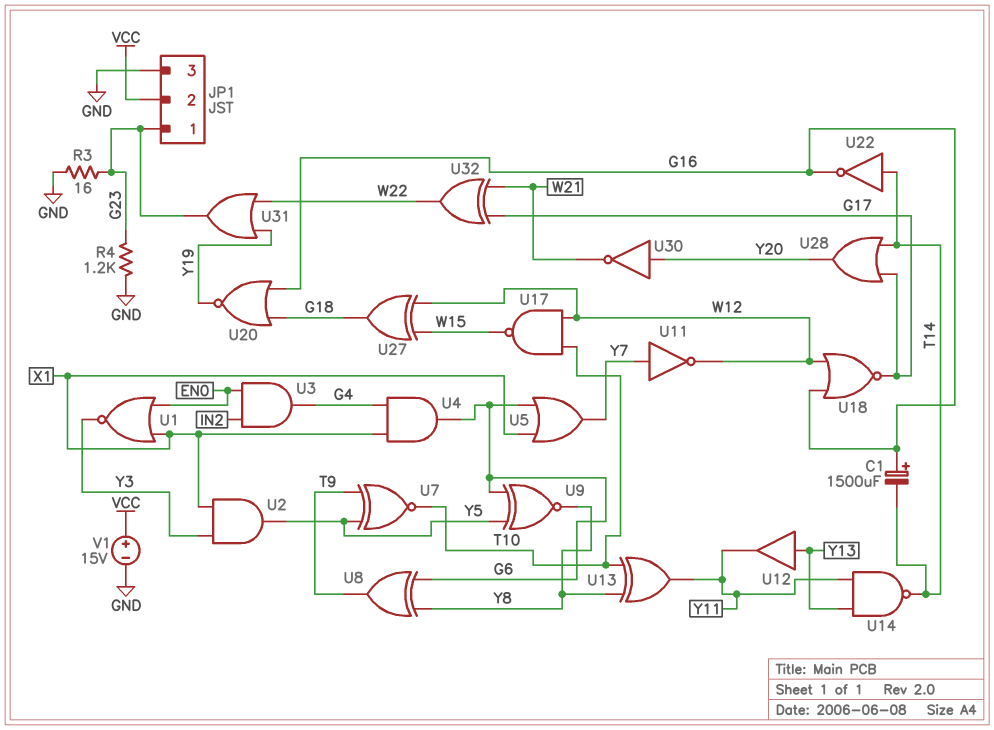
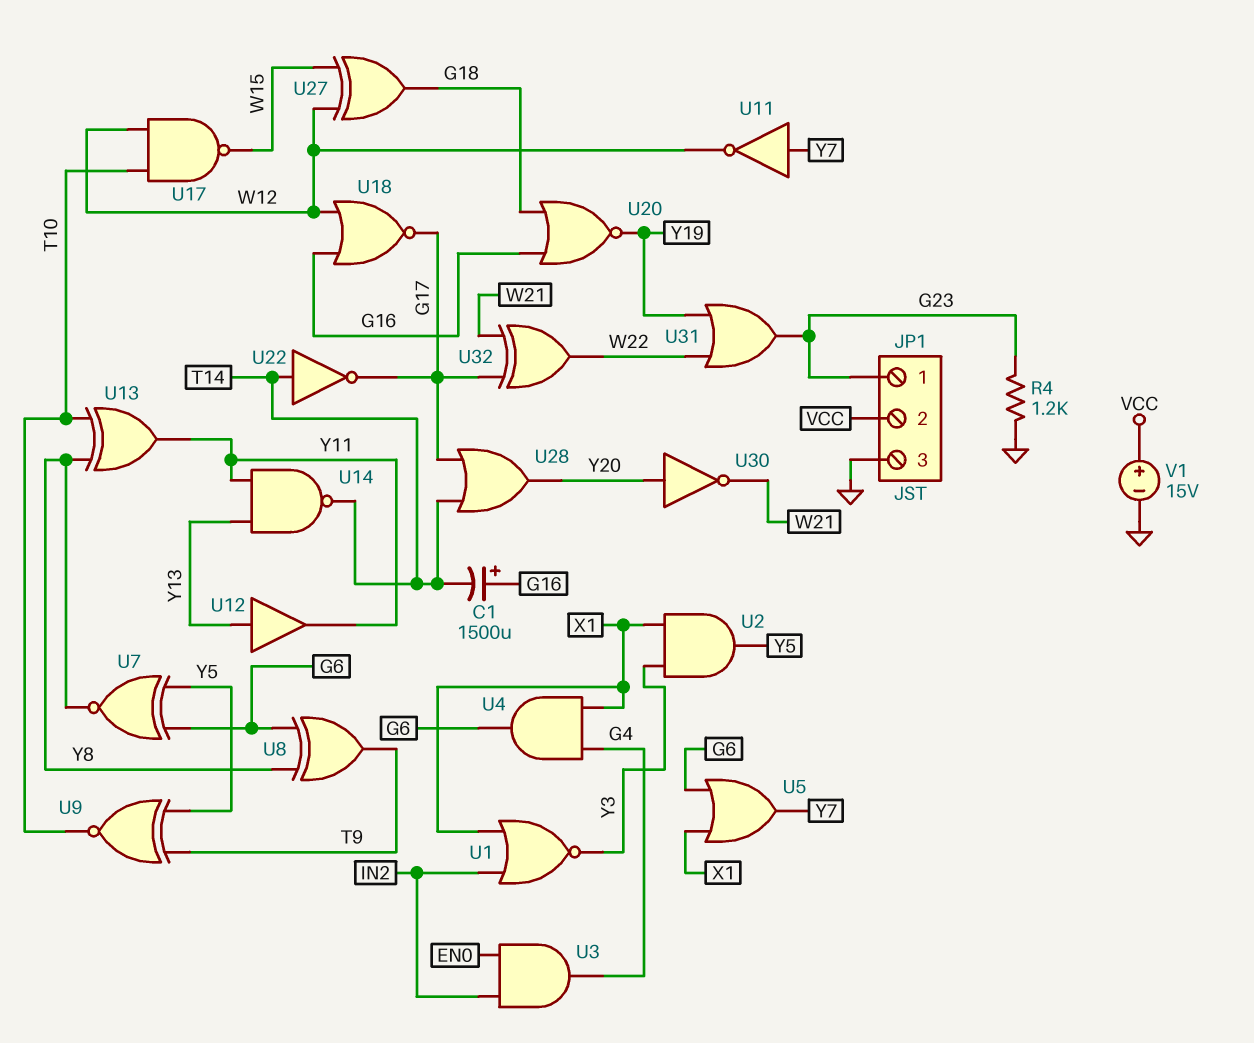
R3: 16 (G23, GND) -> none
U1: NOR (in EN0, in X1, out Y3) -> NOR (in IN2, in X1, out Y3)
U7: XNOR (in T9, in Y5, out T10) -> XNOR (in G6, in Y5, out Y8)
U9: XNOR (in G6, in Y5, out Y8) -> XNOR (in T9, in Y5, out T10)
U22: NOT (in T14, out G16) -> NOT (in T14, out G17)

